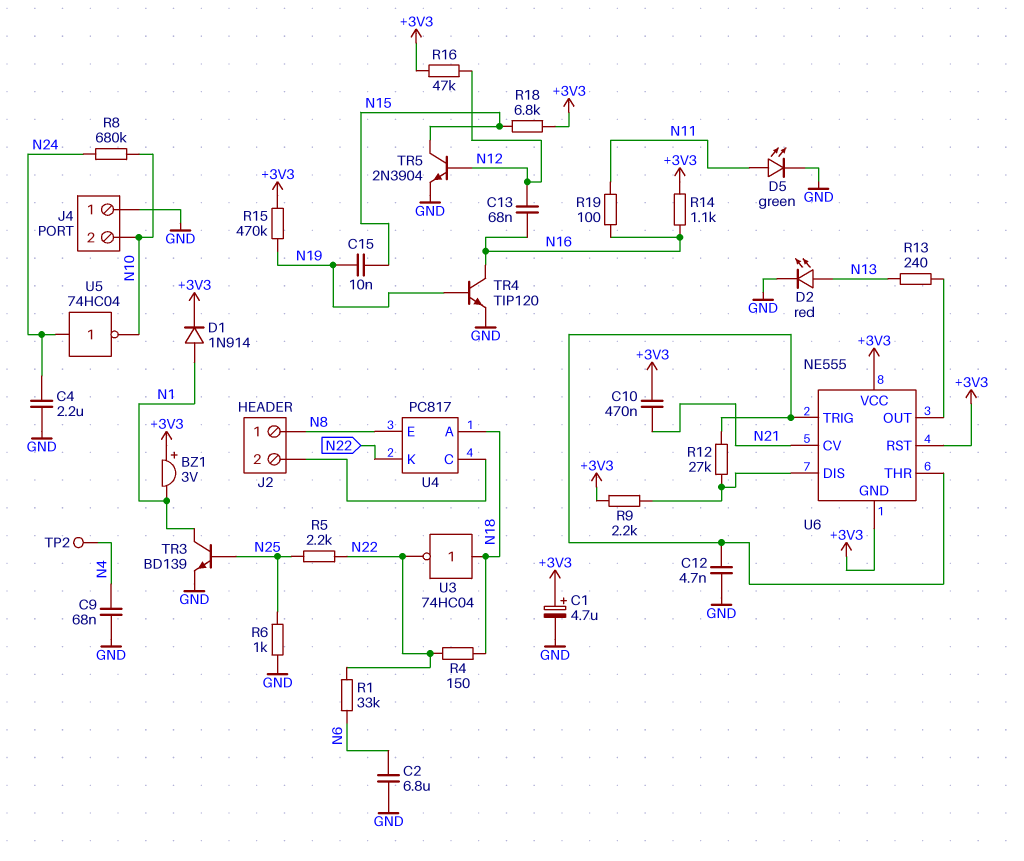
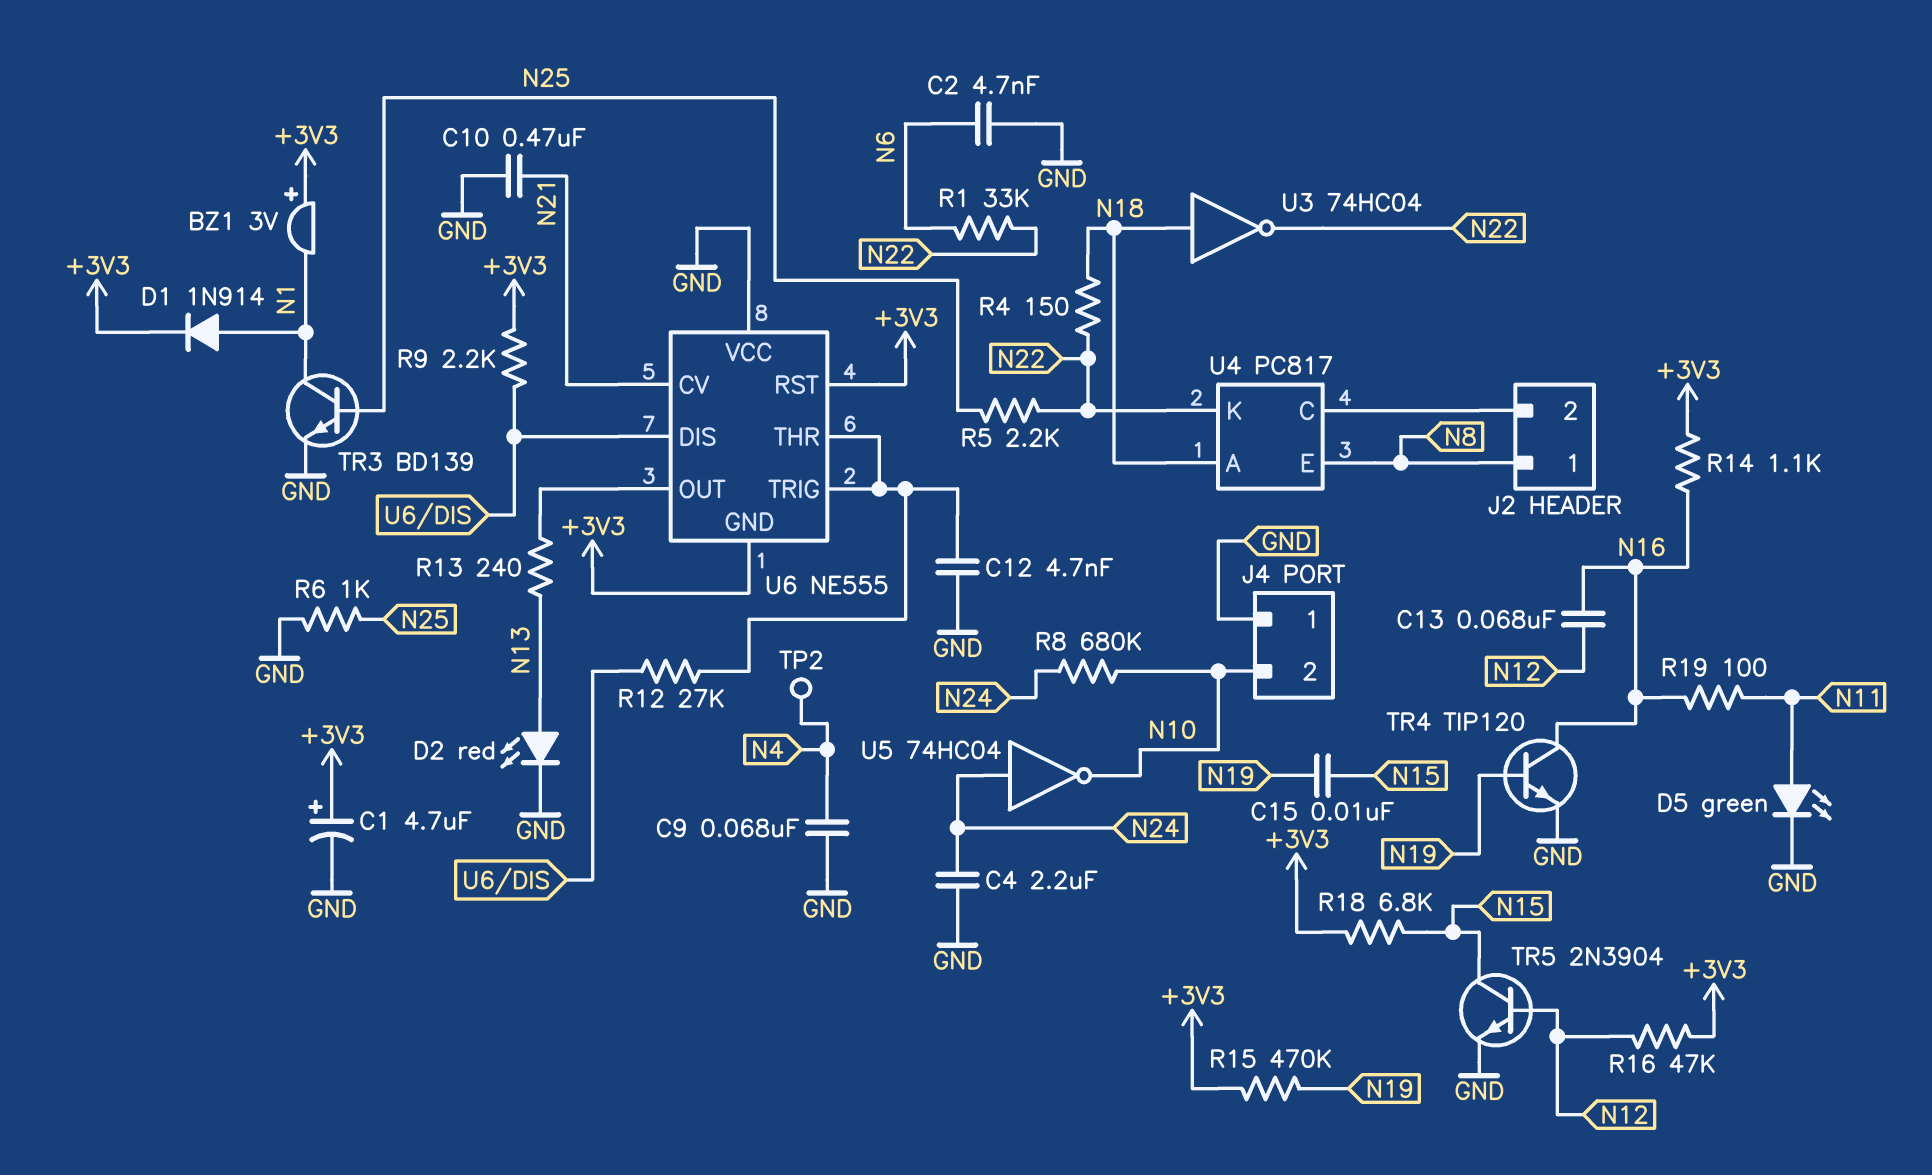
C2: 6.8uF (GND, N6) -> 4.7nF (GND, N6)
C10: 470nF (+3V3, N21) -> 470nF (GND, N21)
U6 pin VCC: +3V3 -> GND

